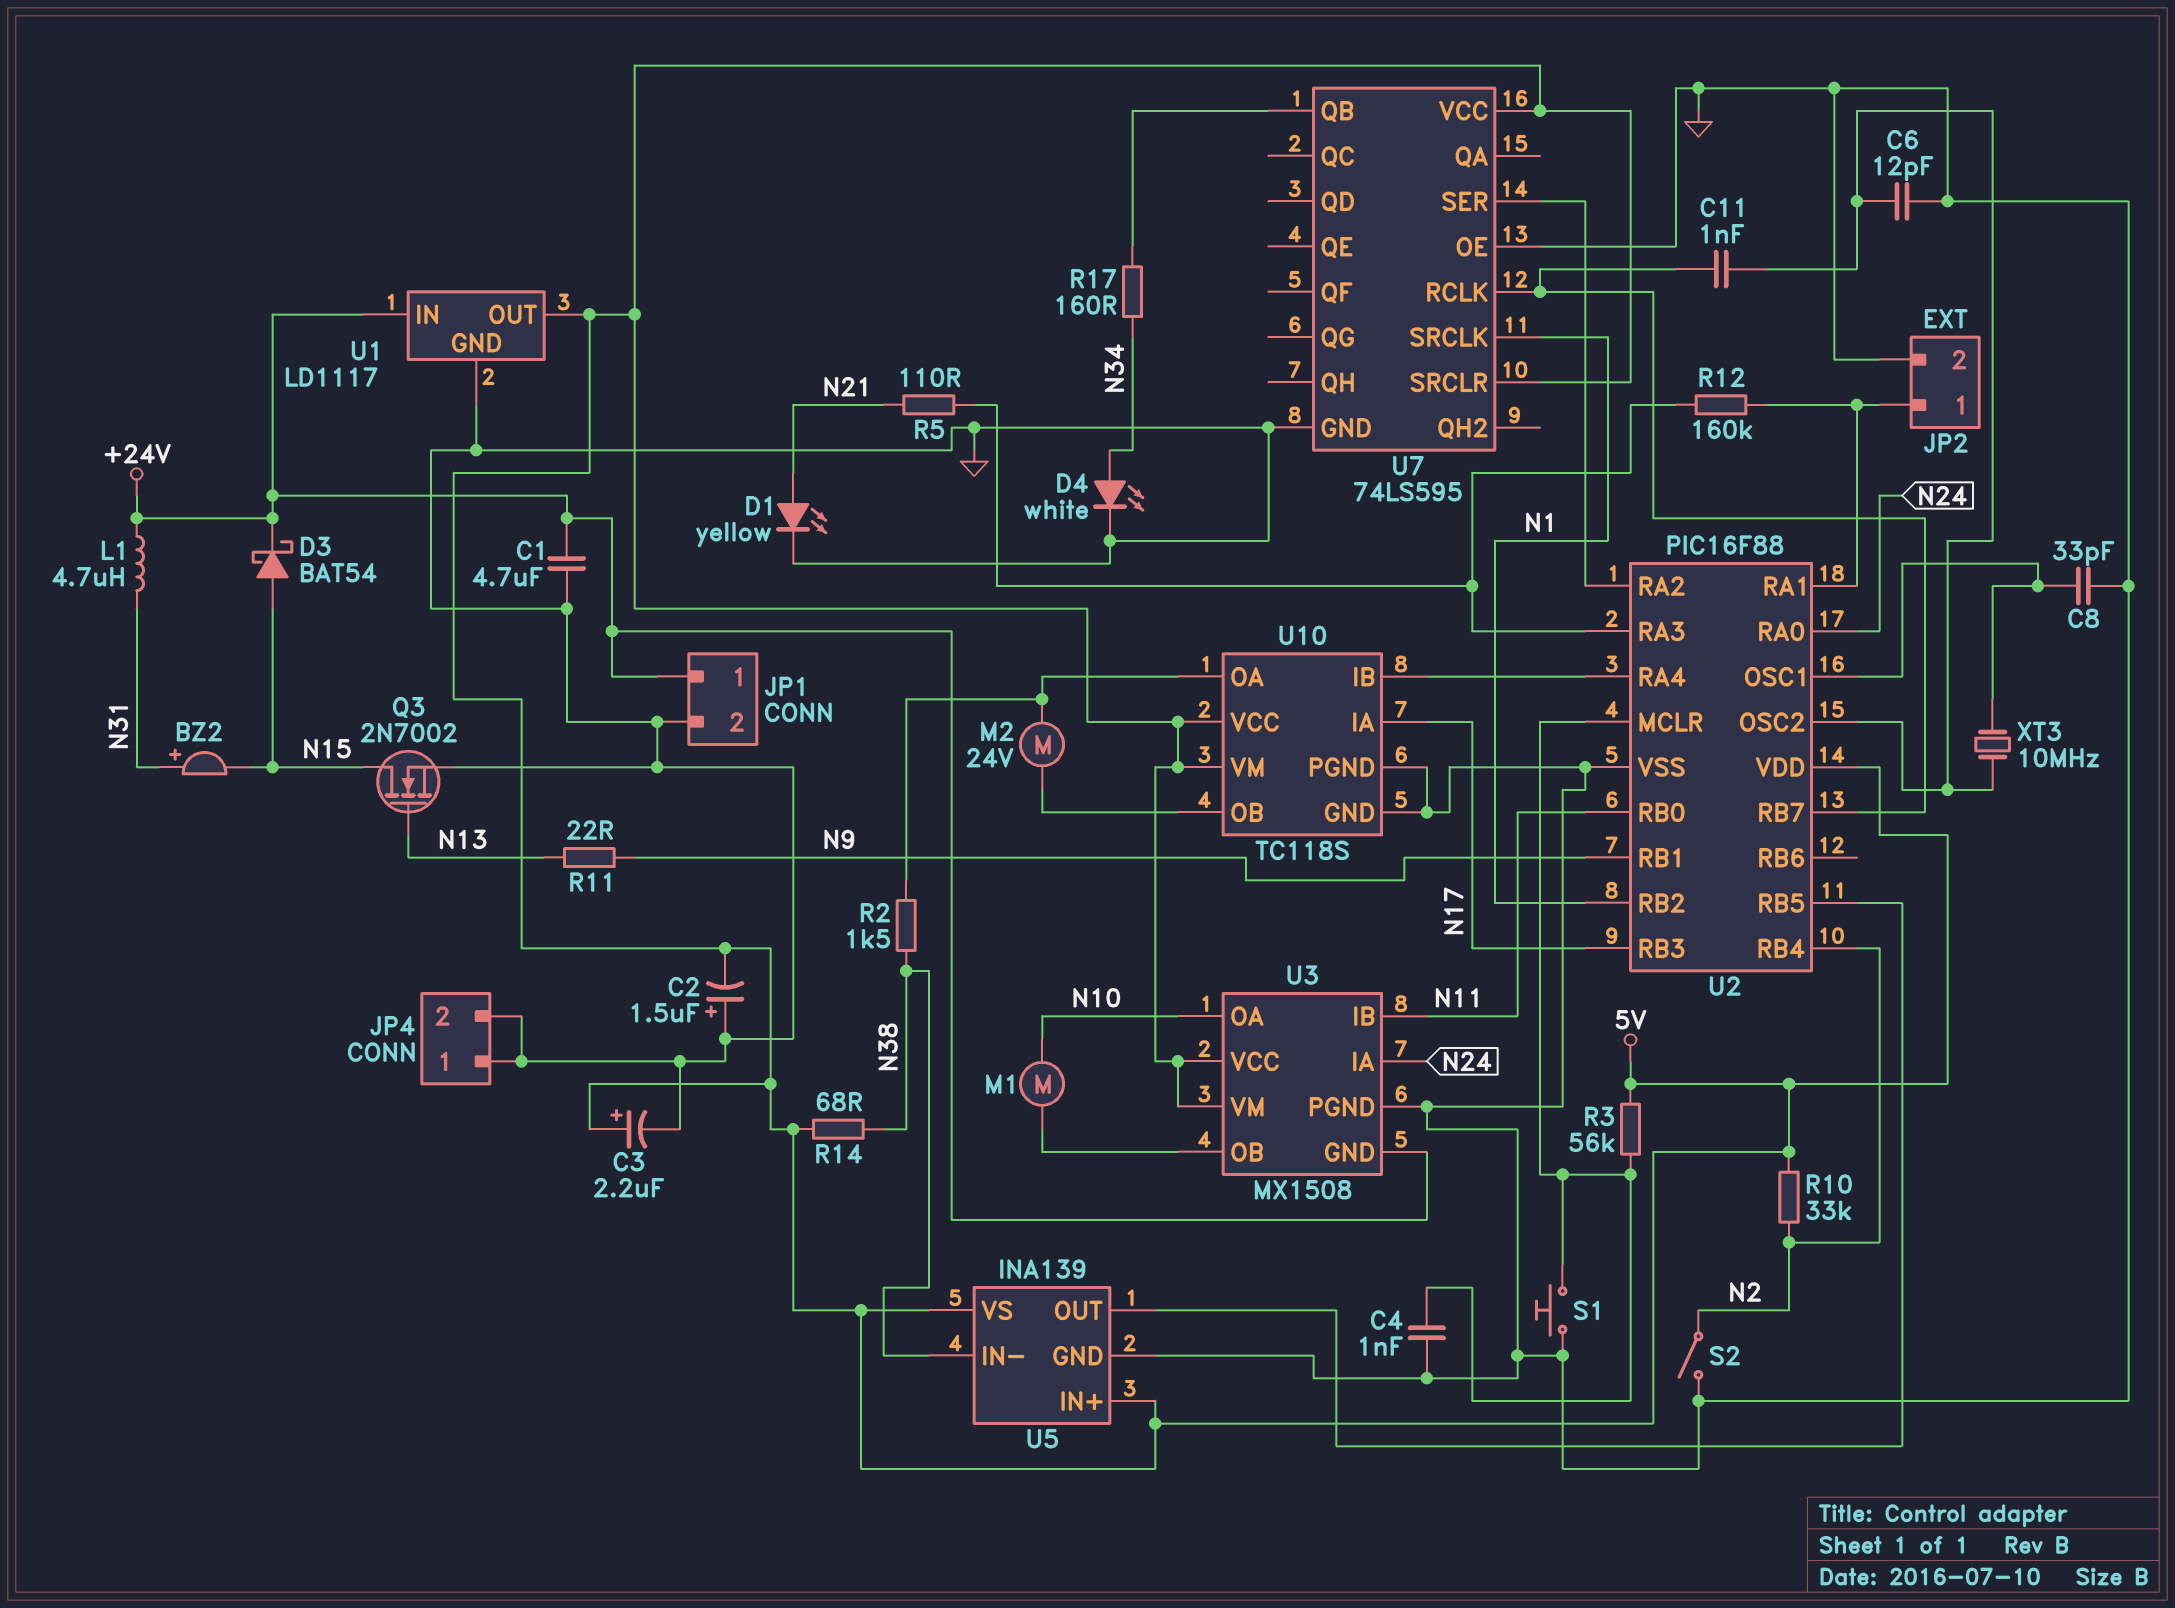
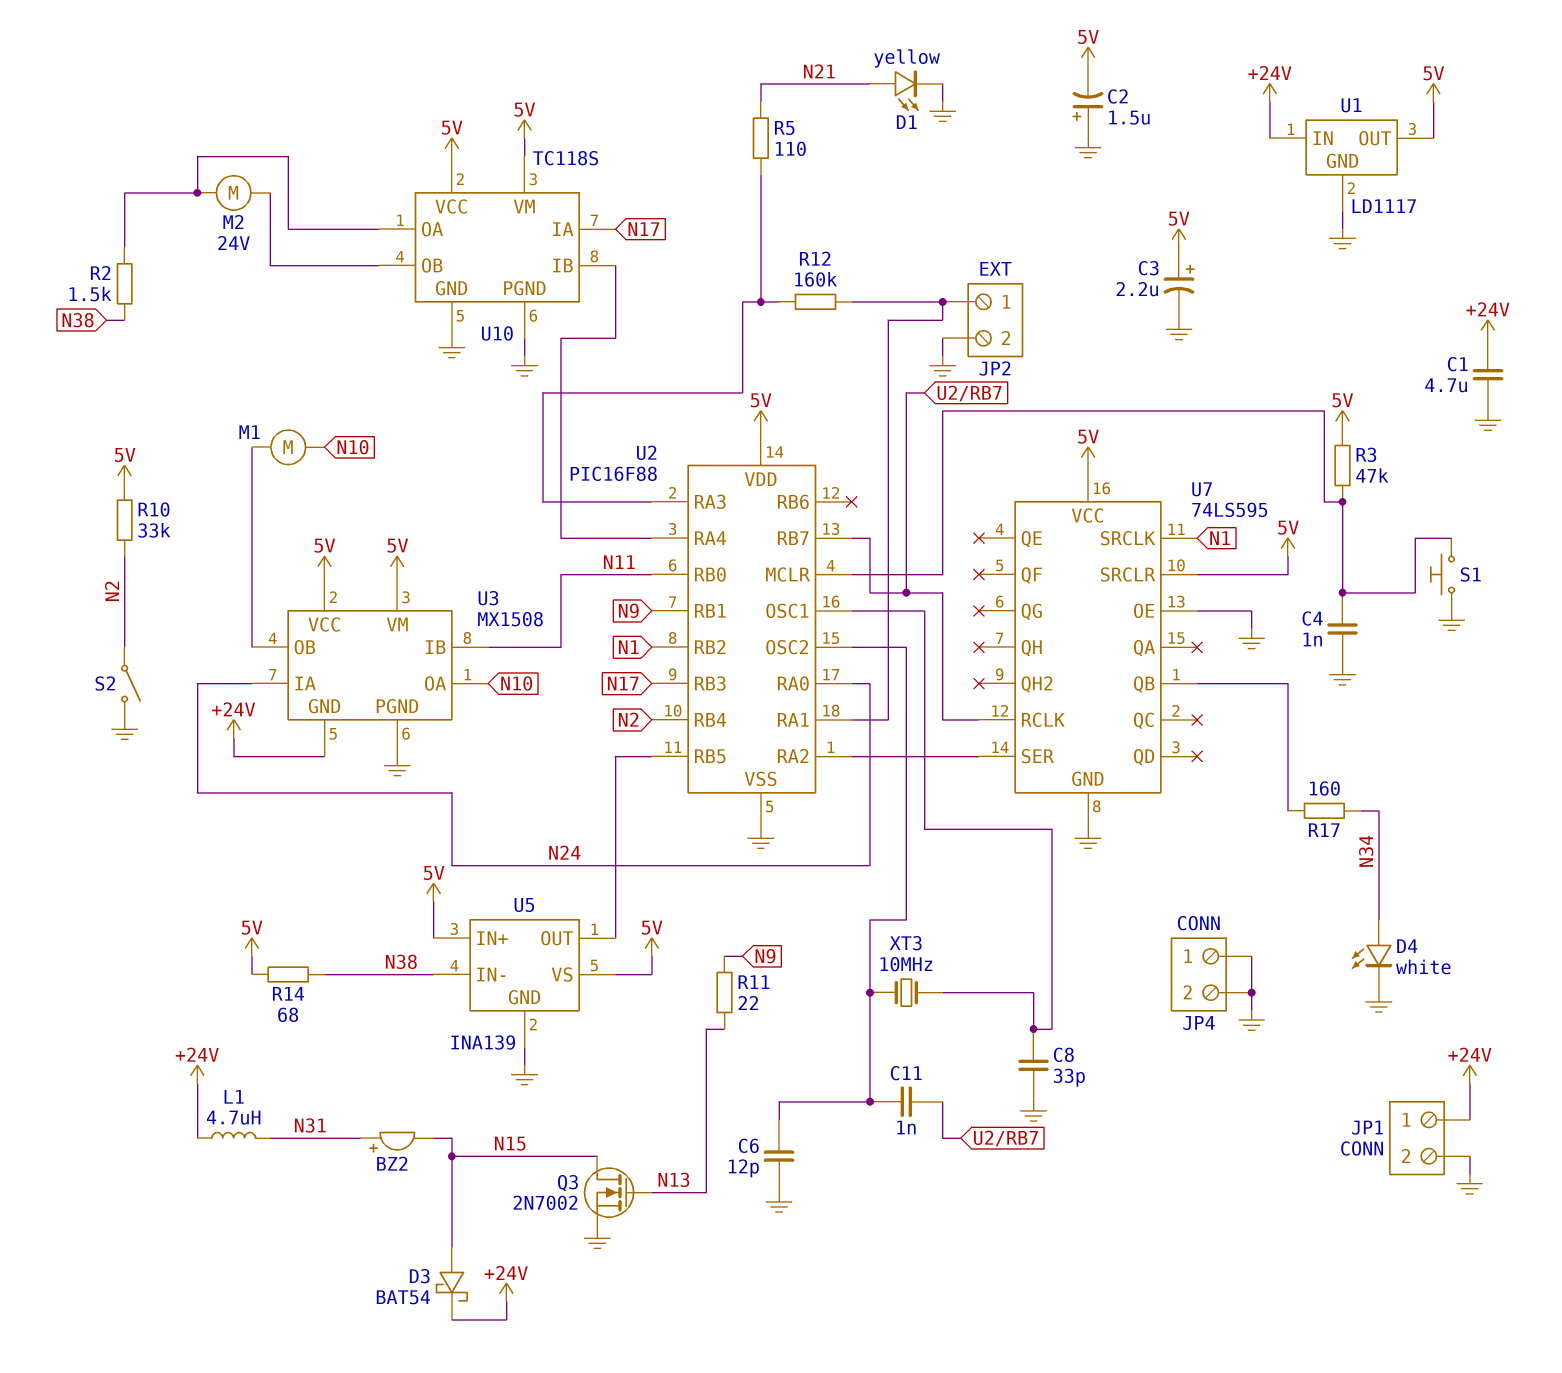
R3: 56k (5V, U2/MCLR) -> 47k (5V, U2/MCLR)

